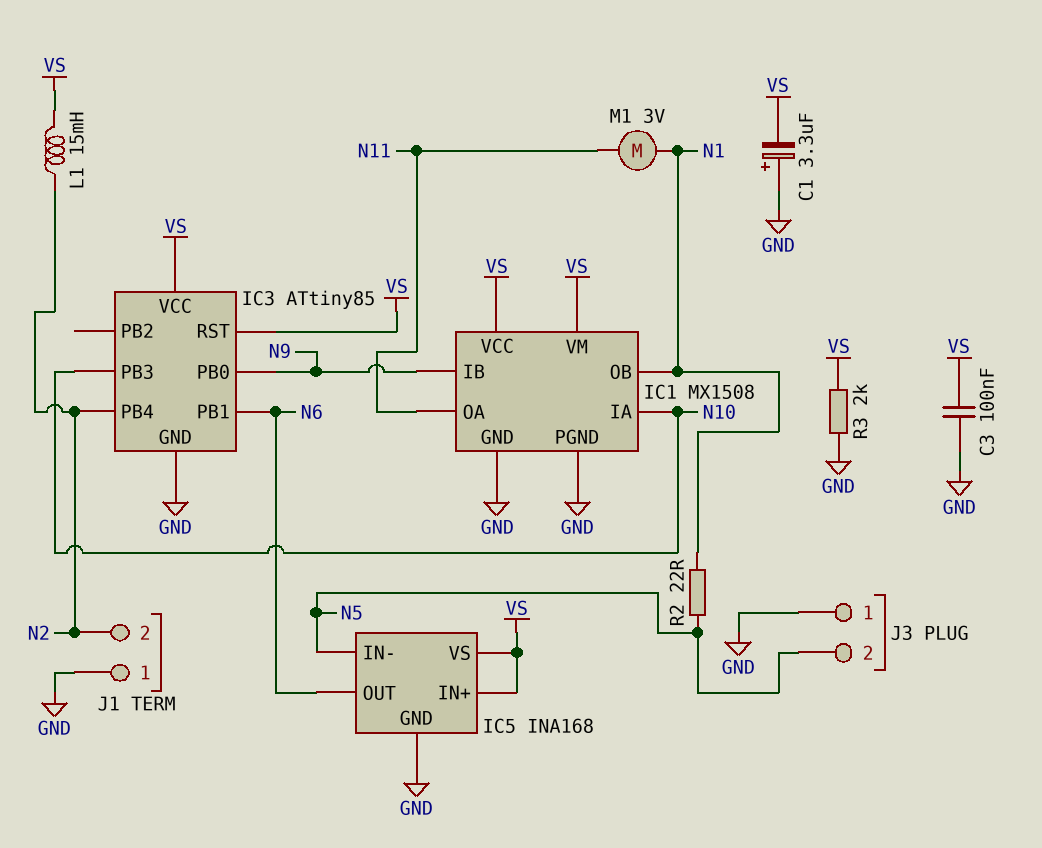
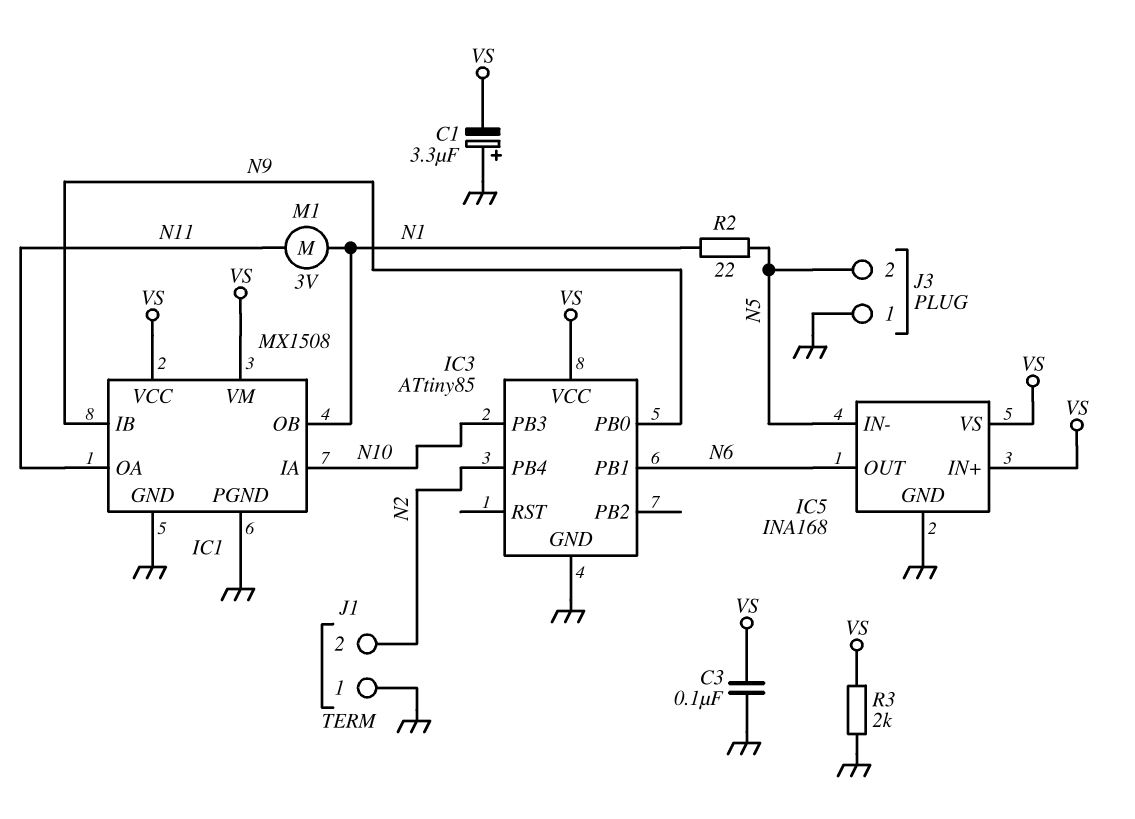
IC3 pin RST: VS -> none
L1: 15mH (N2, VS) -> none

